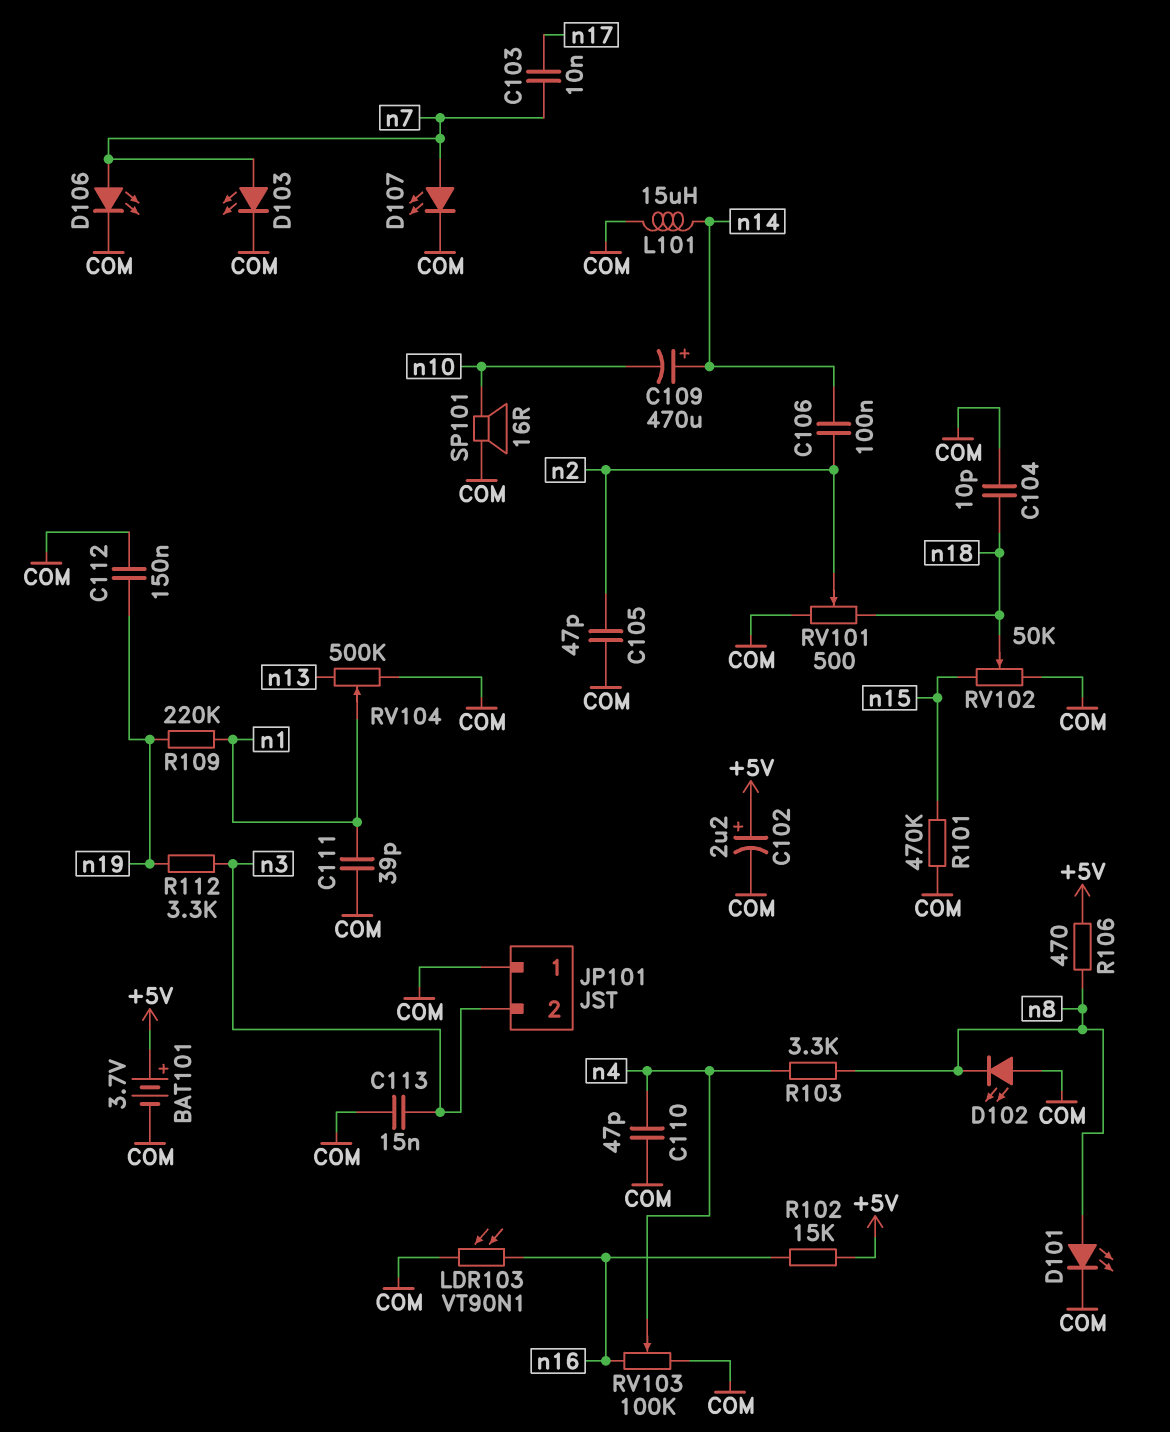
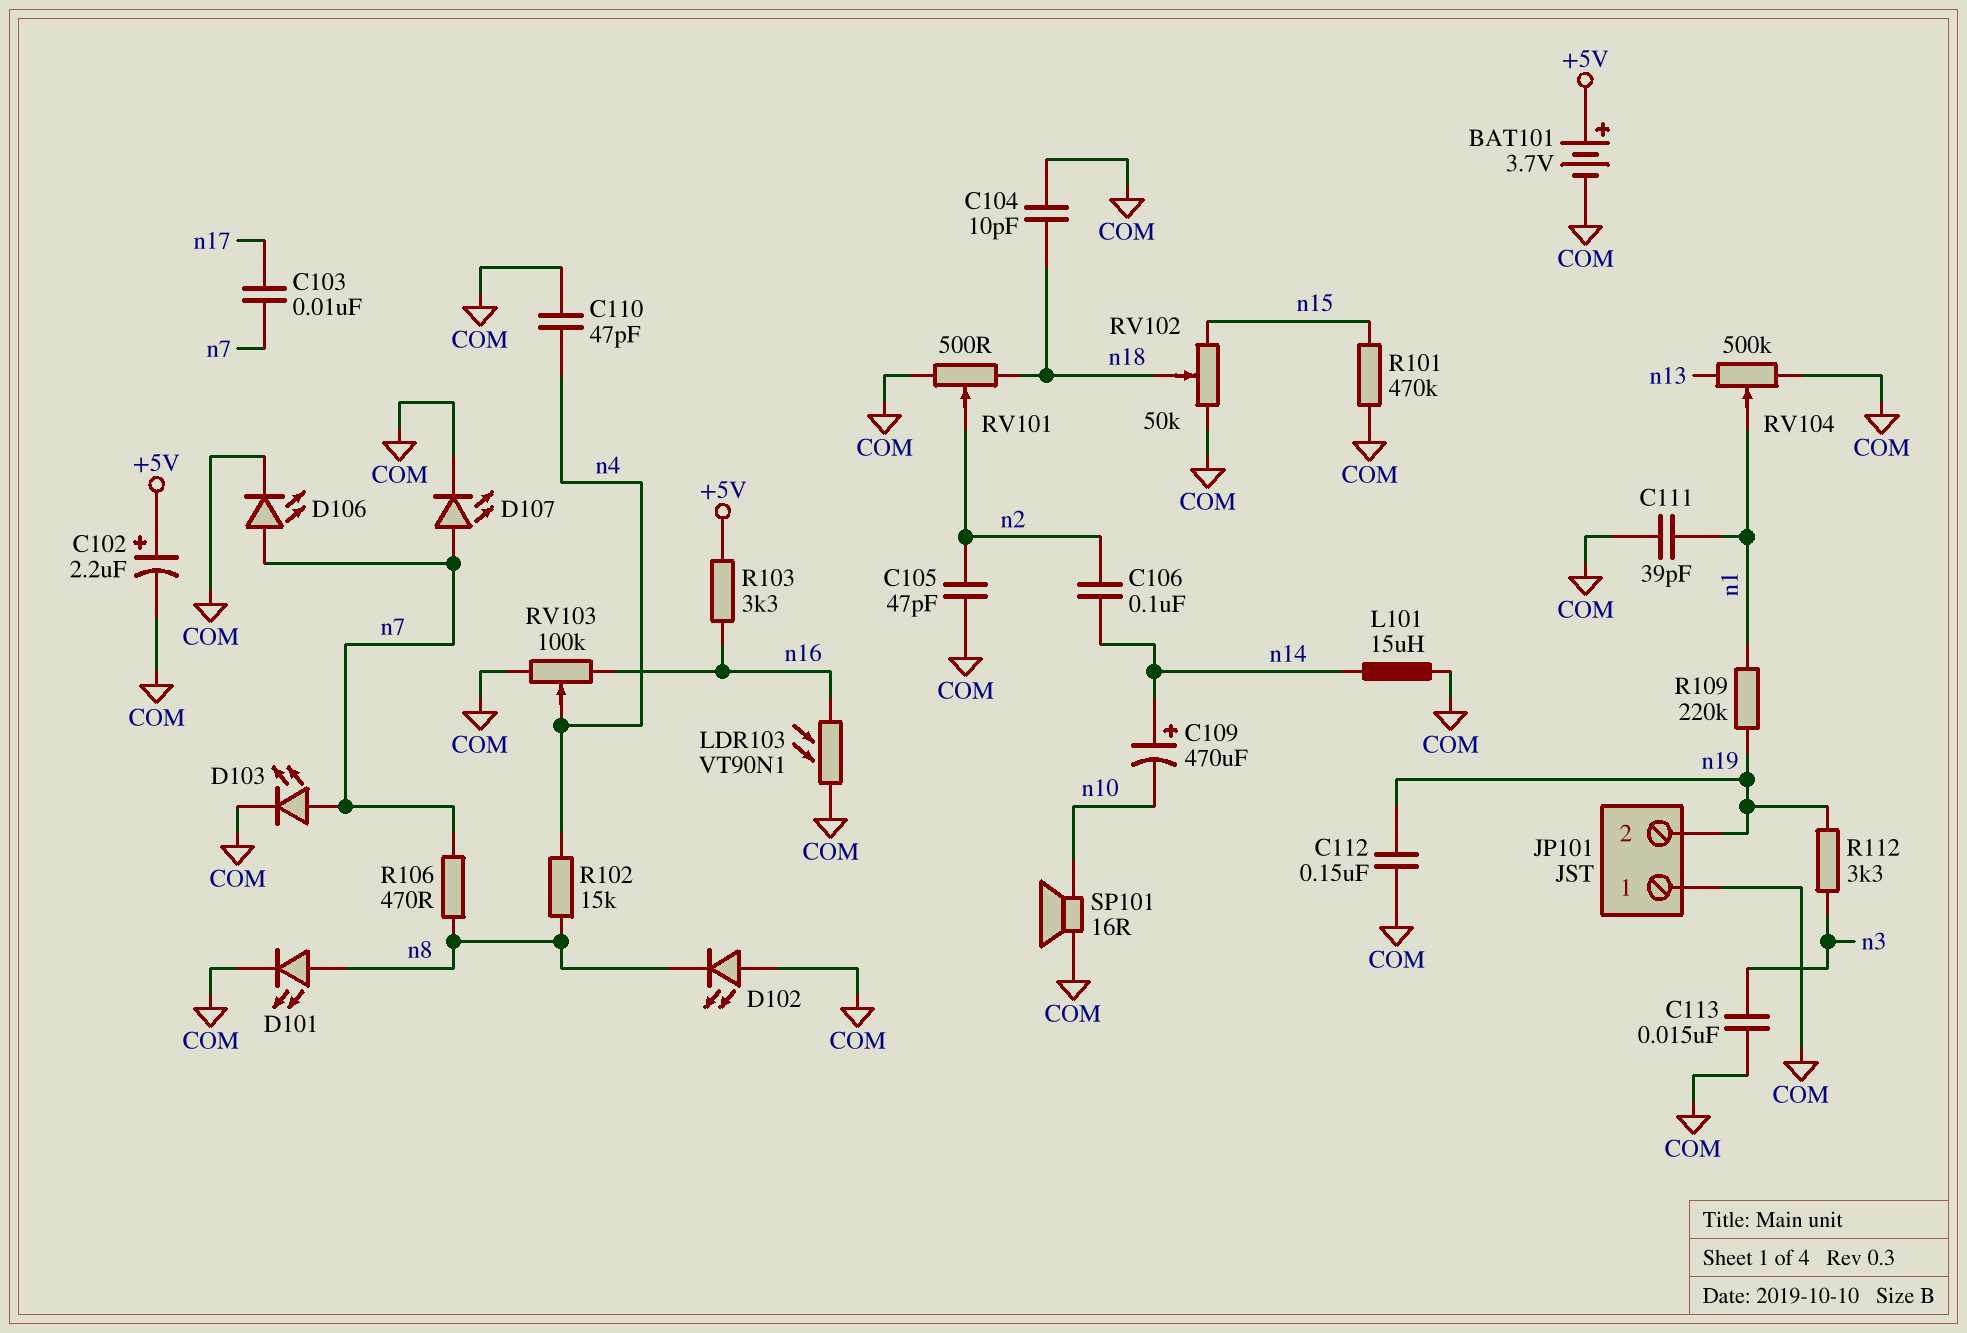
JP101 pin 2: n3 -> n19
R102: 15k (+5V, n16) -> 15k (n4, n8)
R103: 3.3k (n4, n8) -> 3.3k (+5V, n16)
R106: 470 (+5V, n8) -> 470 (n7, n8)

